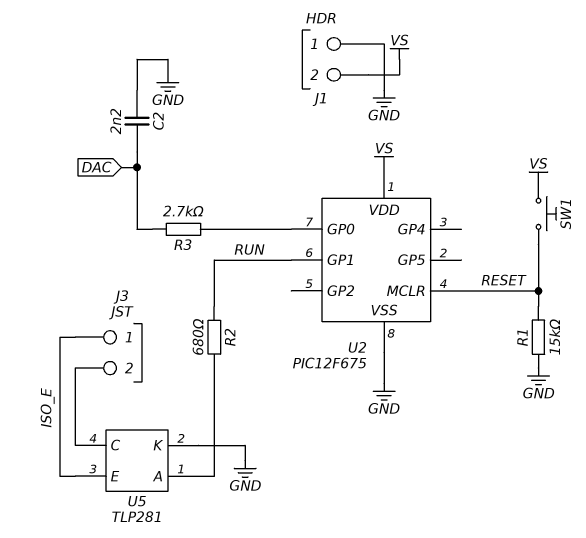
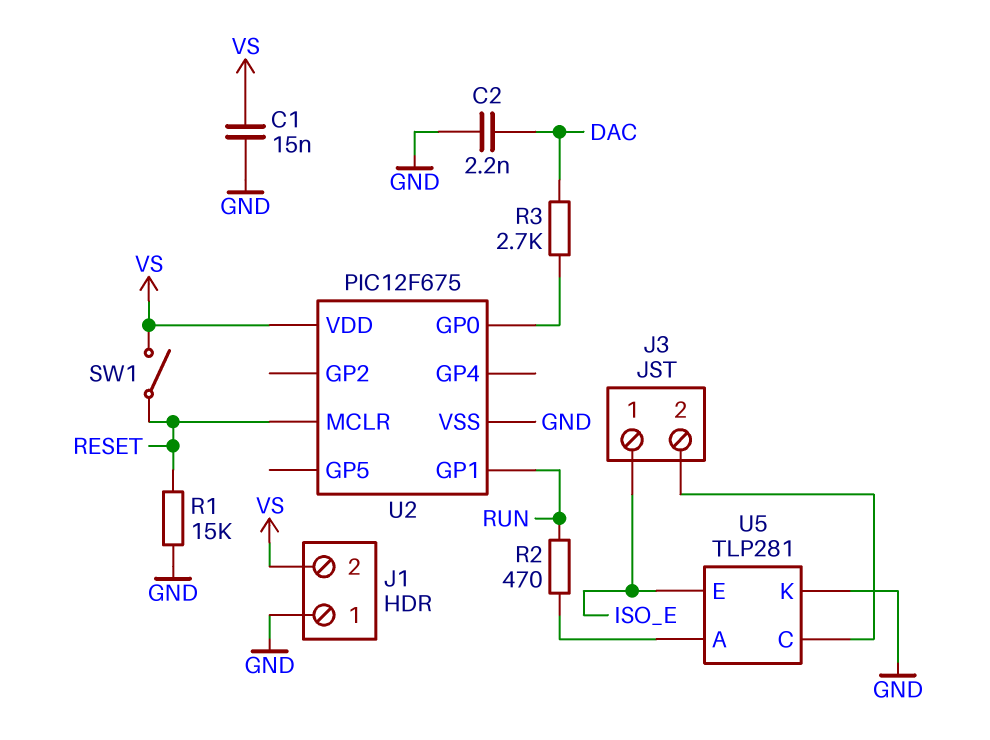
C1: none -> 15nF (GND, VS)
R2: 680 (RUN, U5/A) -> 470 (RUN, U5/A)
SW1: button (RESET, VS) -> switch (RESET, VS)

